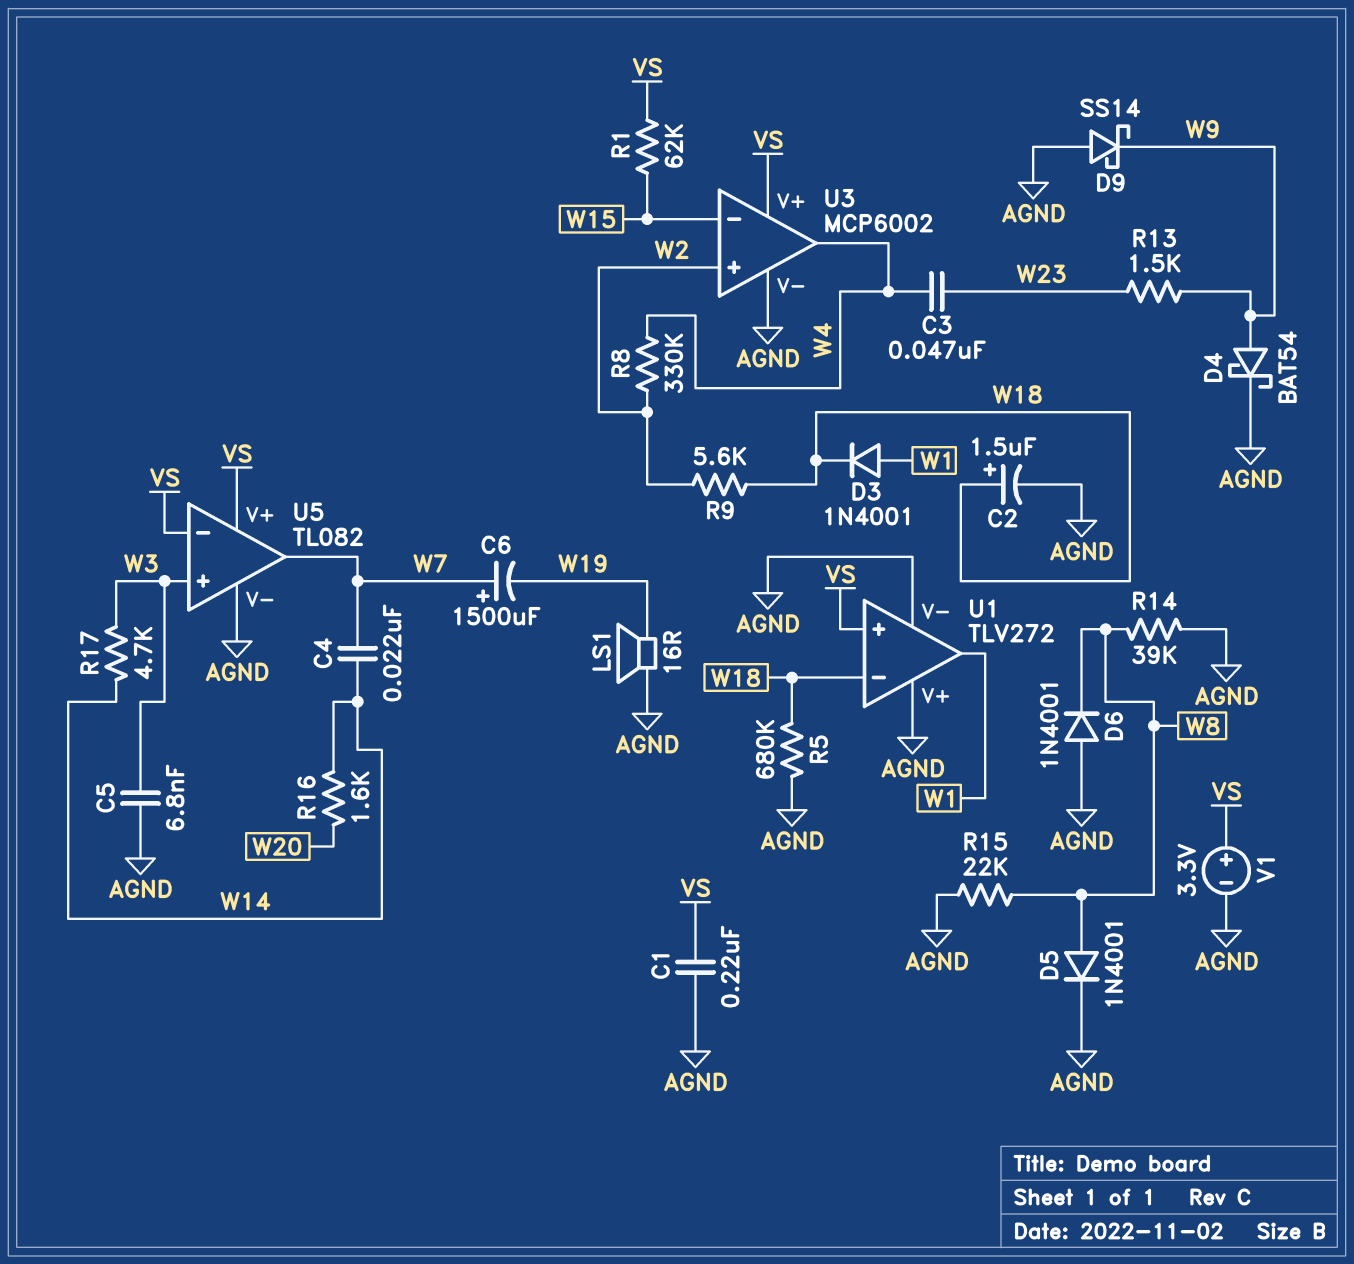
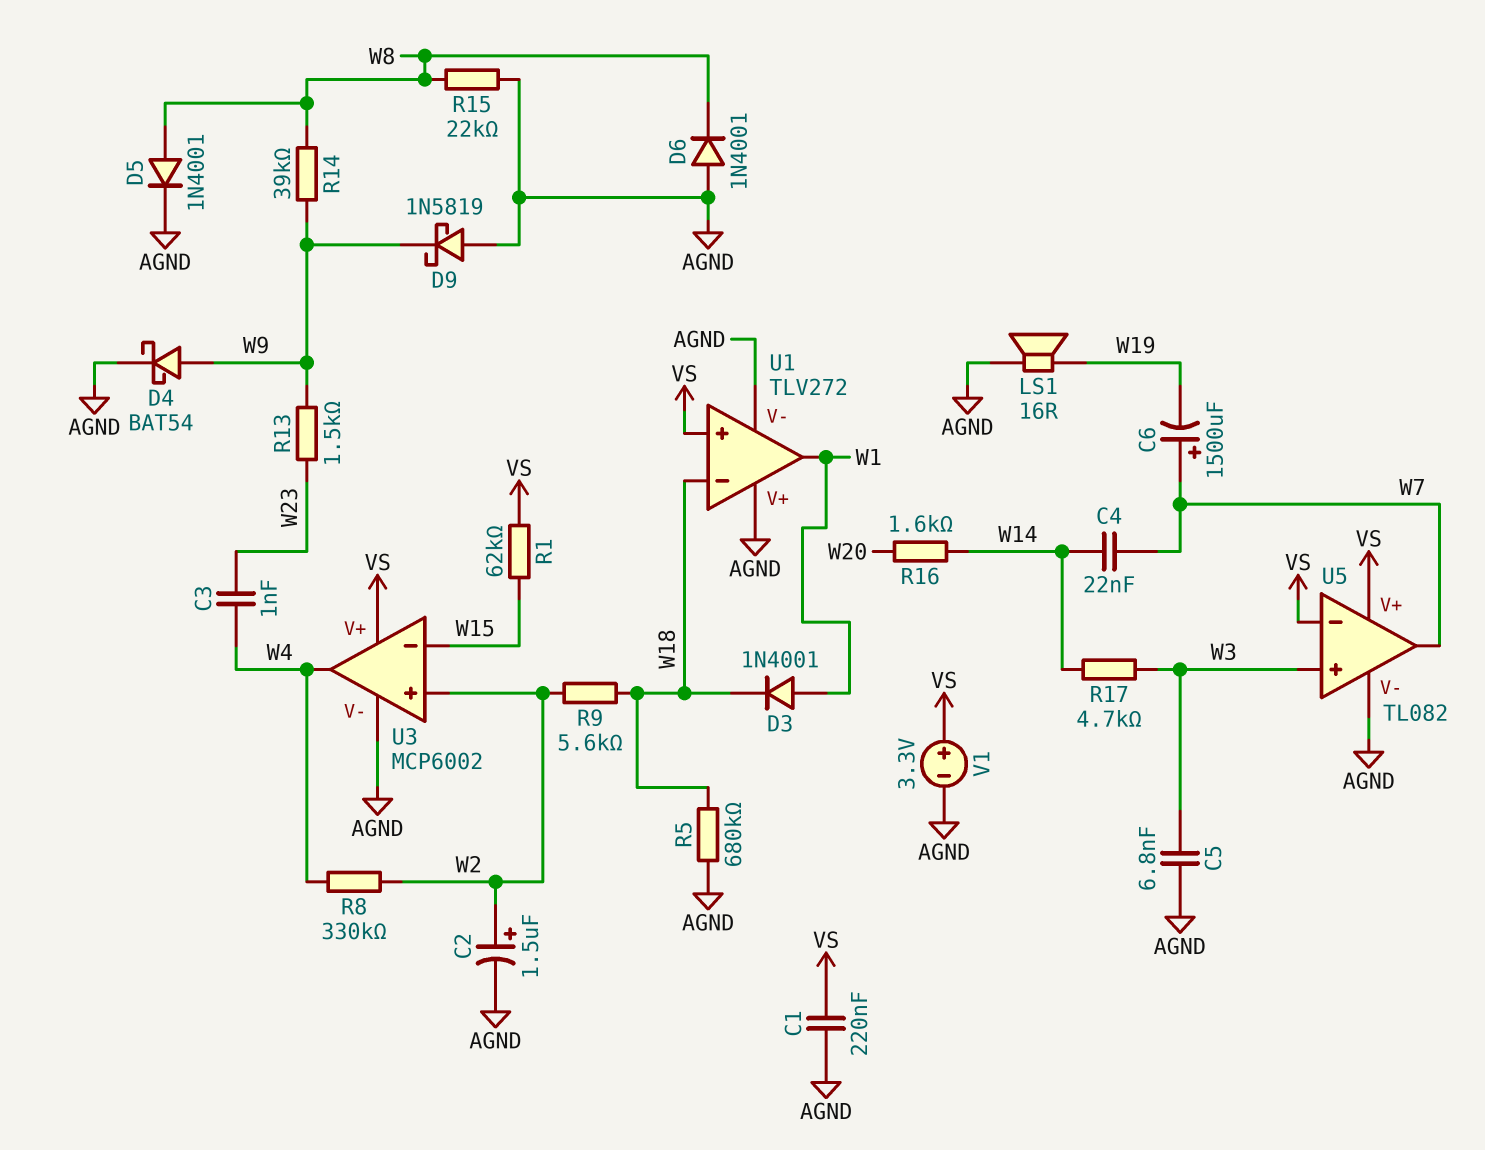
C2: 1.5uF (plus W18, minus AGND) -> 1.5uF (plus W2, minus AGND)
C3: 47nF (W4, W23) -> 1nF (W4, W23)
D9: schottky SS14 (A AGND, K W9) -> schottky 1N5819 (A AGND, K W9)
R14: 39k (AGND, W8) -> 39k (W8, W9)

